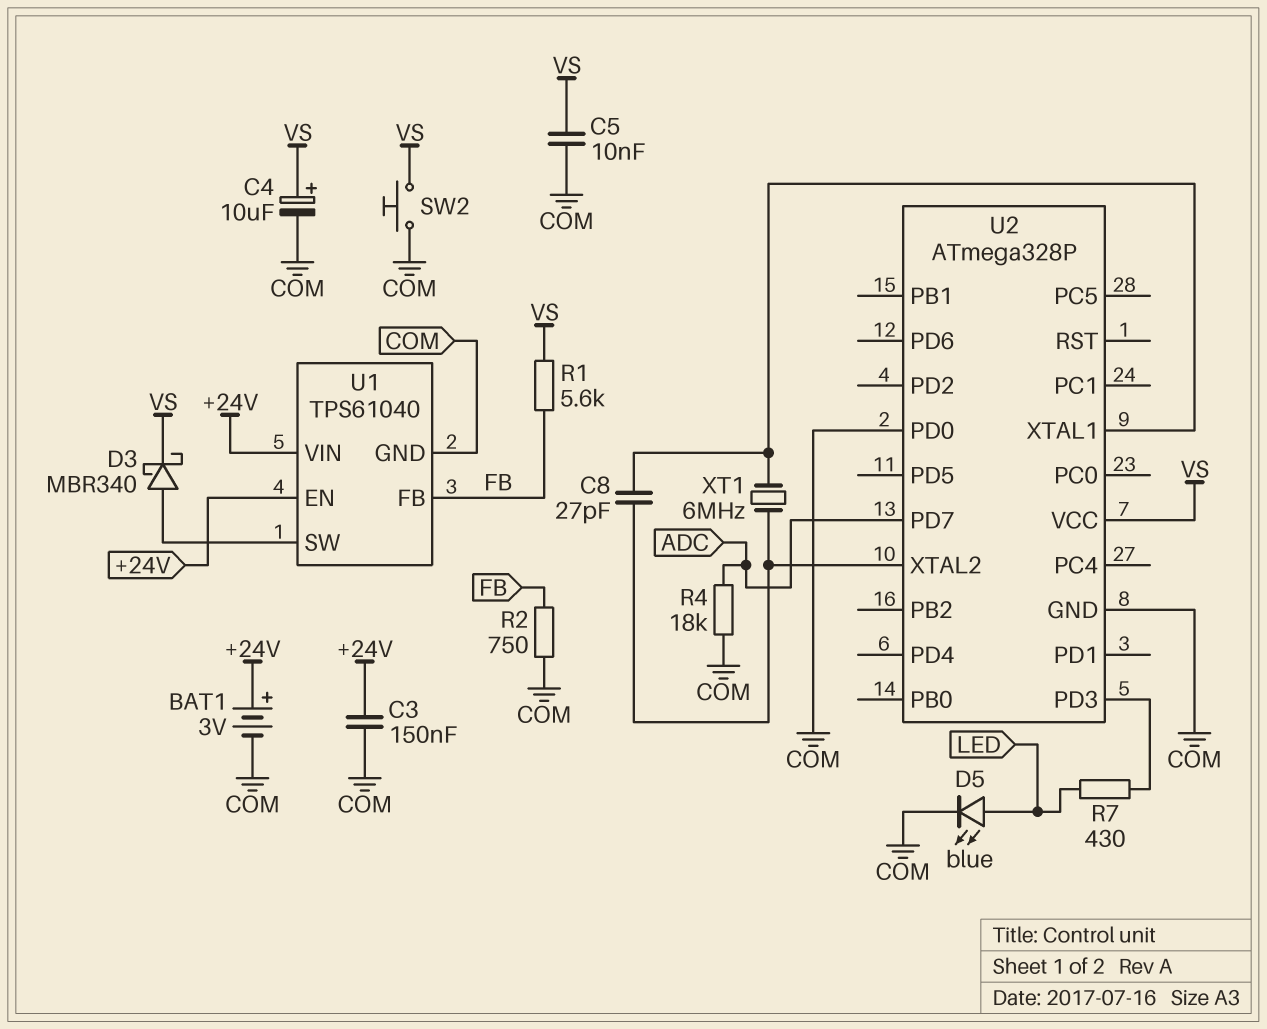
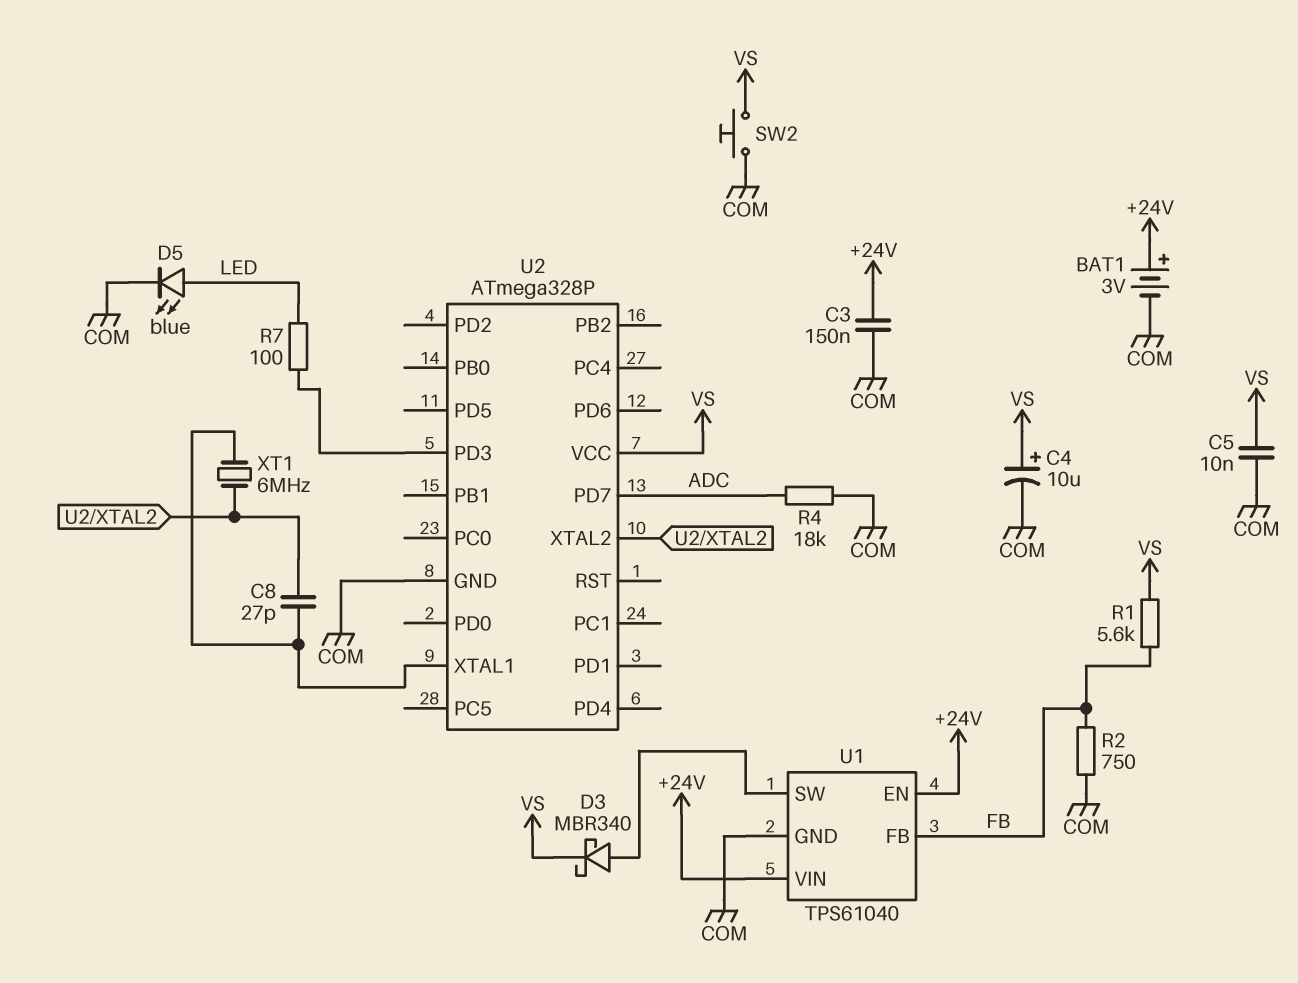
R7: 430 (LED, U2/PD3) -> 100 (LED, U2/PD3)
U2 pin PD0: COM -> none

